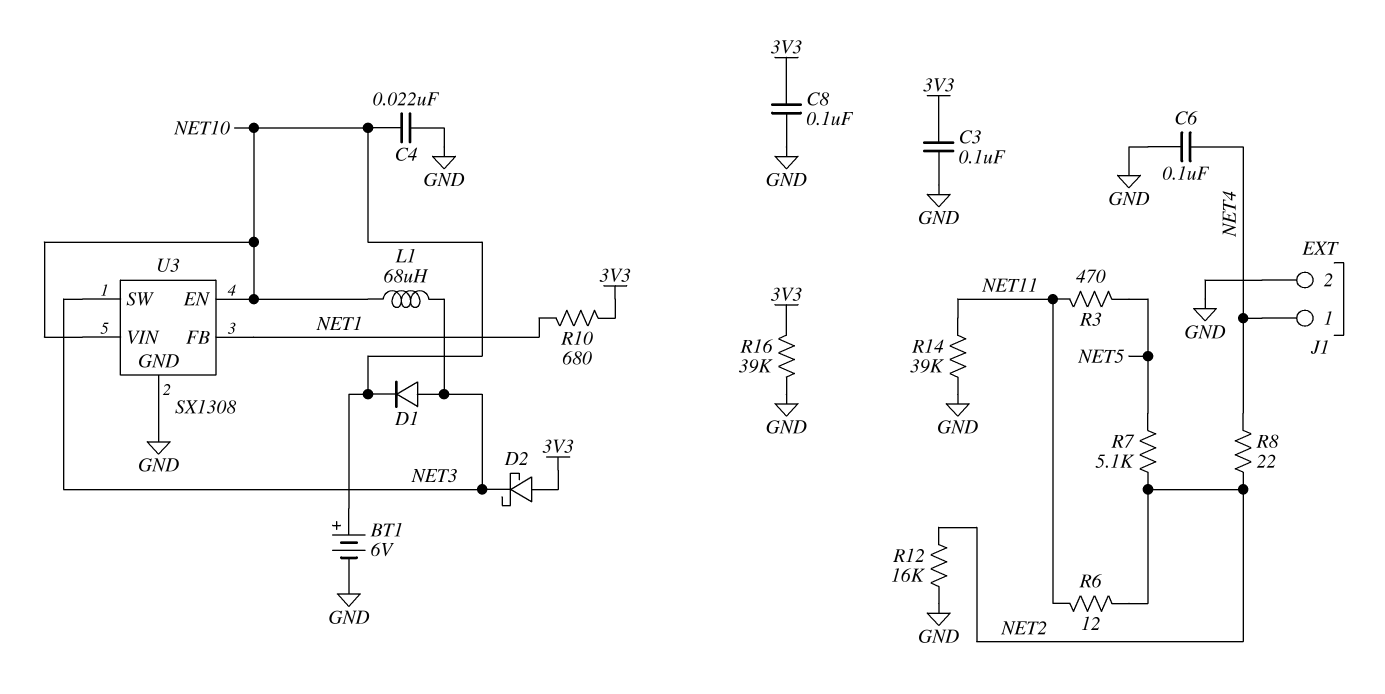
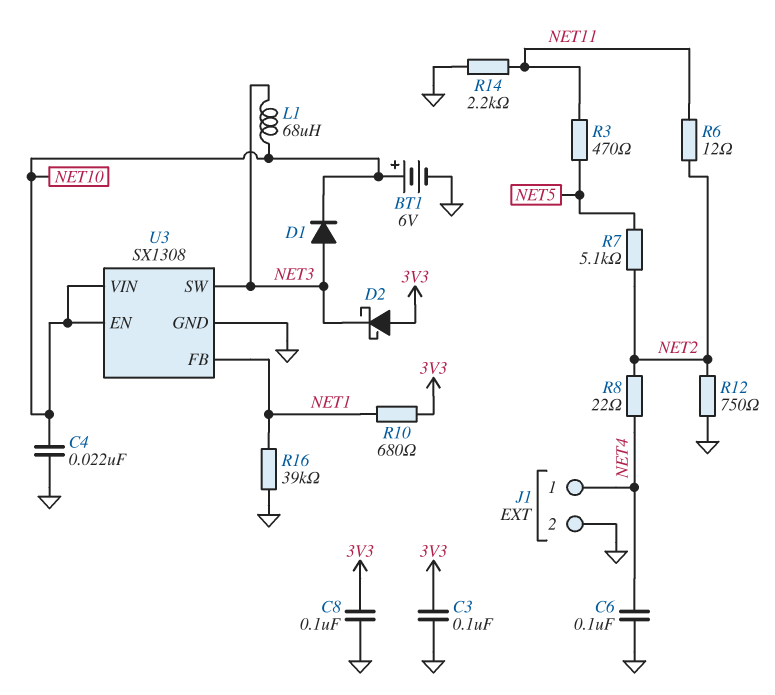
R12: 16k (GND, NET2) -> 750 (GND, NET2)
R14: 39k (GND, NET11) -> 2.2k (GND, NET11)
R16: 39k (3V3, GND) -> 39k (GND, NET1)

